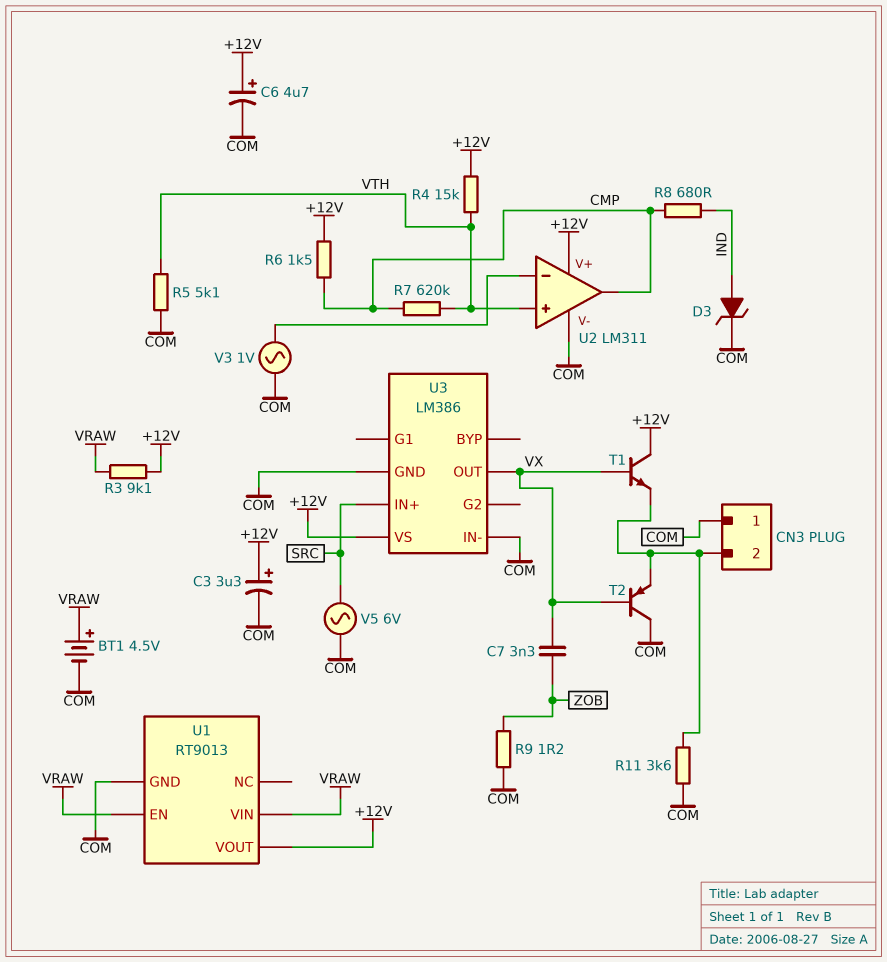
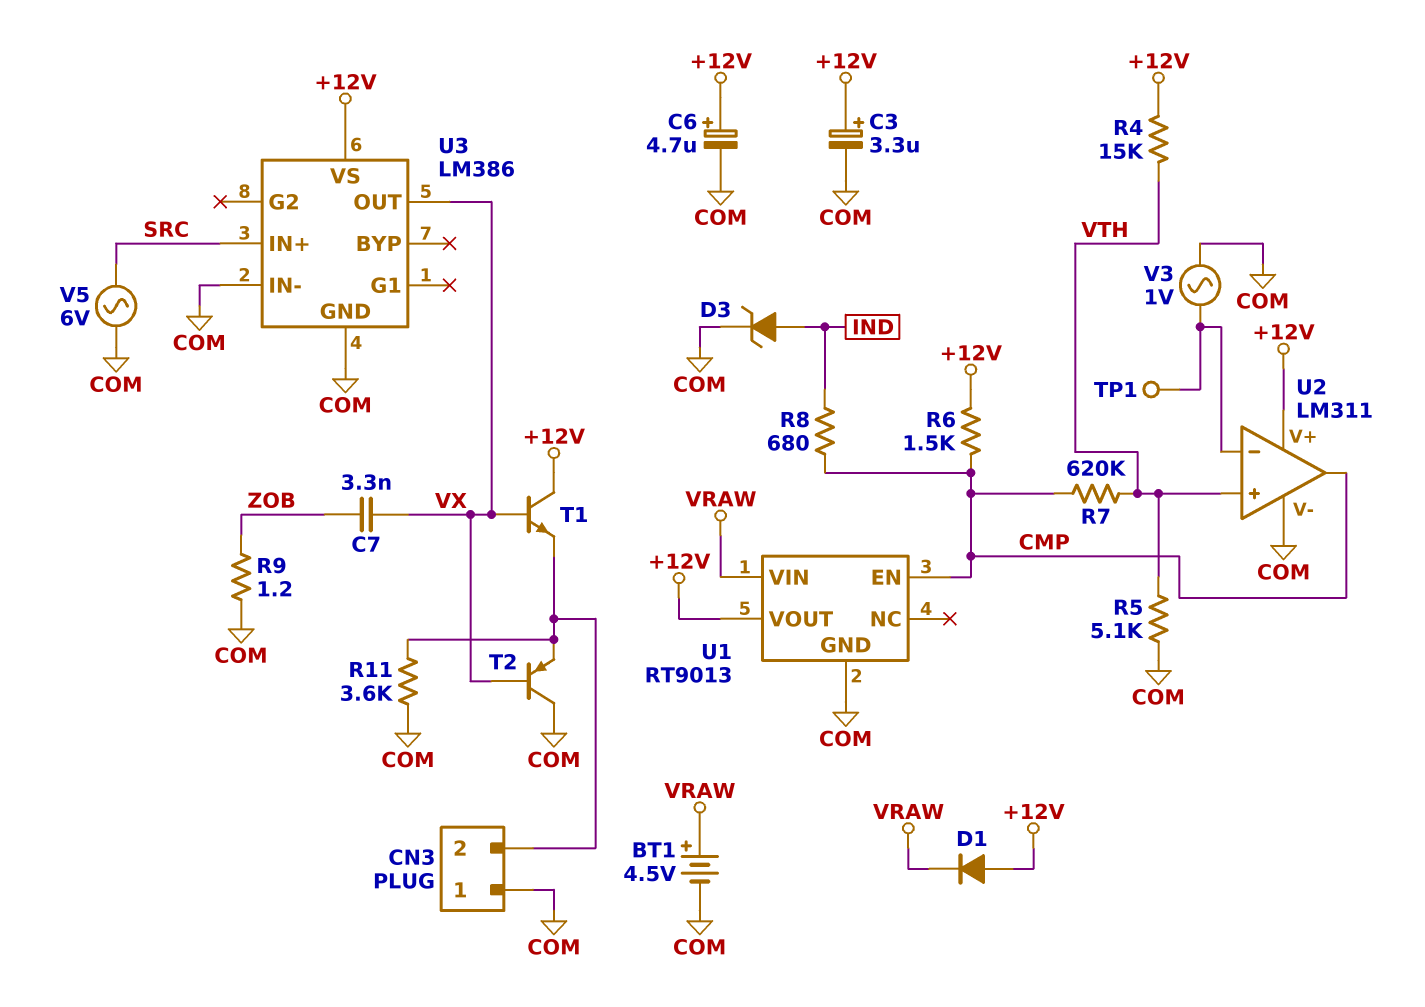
D1: none -> diode (A +12V, K VRAW)
R3: 9.1k (+12V, VRAW) -> none
TP1: none -> test point (U2/in-)
U1 pin EN: VRAW -> CMP

